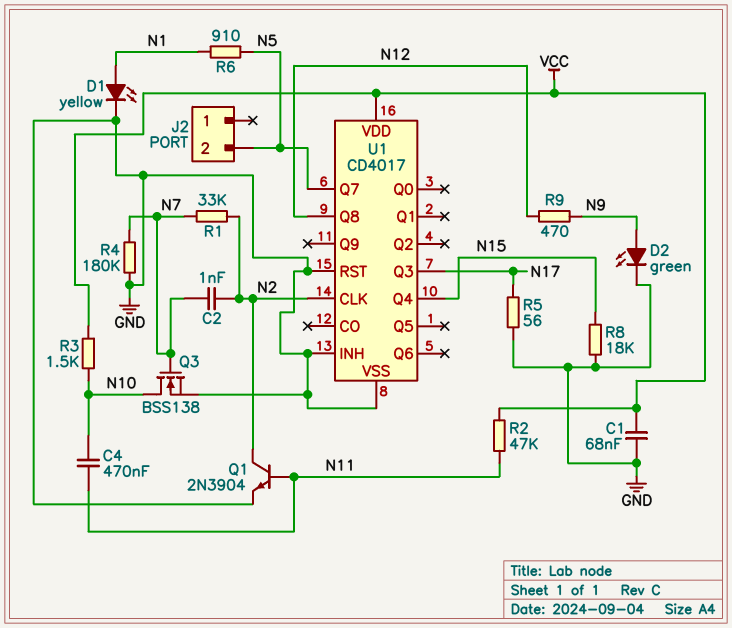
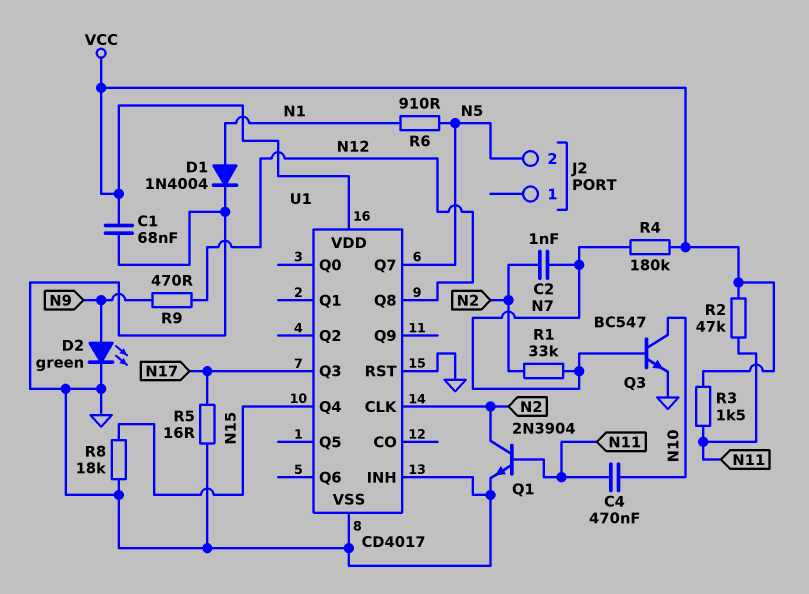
D1: LED yellow (A N1, K GND) -> diode 1N4004 (A N1, K GND)
Q3: NMOS BSS138 (G N7, D N10, S GND) -> NPN BC547 (B N7, C N10, E GND)
R3: 1.5k (N10, VCC) -> 1.5k (N11, VCC)
R4: 180k (GND, N7) -> 180k (N7, VCC)
R5: 56 (GND, N17) -> 16 (GND, N17)

